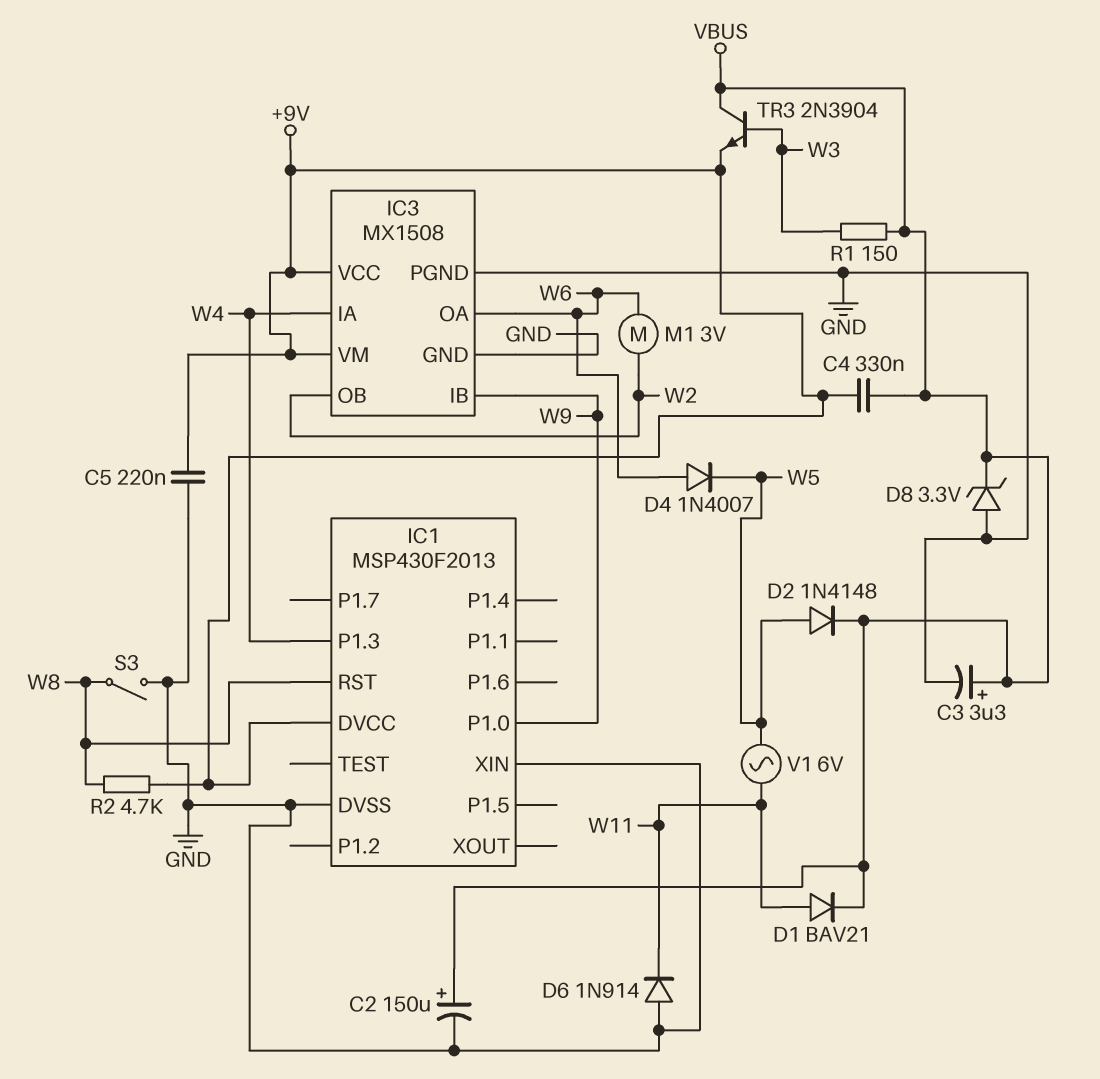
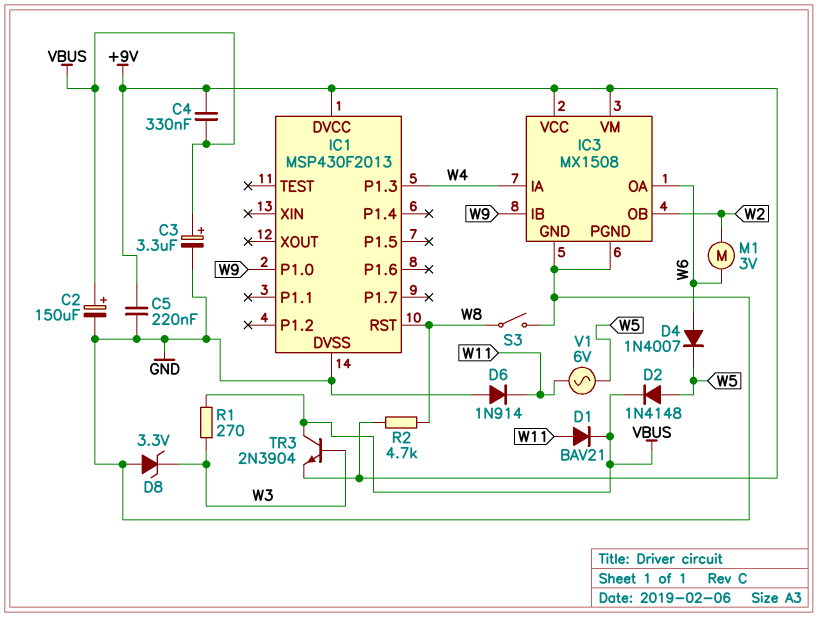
D8: zener 3.3V (A GND, K VBUS) -> zener 3.3V (A GND, K W3)
IC1 pin XIN: GND -> none
R1: 150 (VBUS, W3) -> 270 (VBUS, W3)

